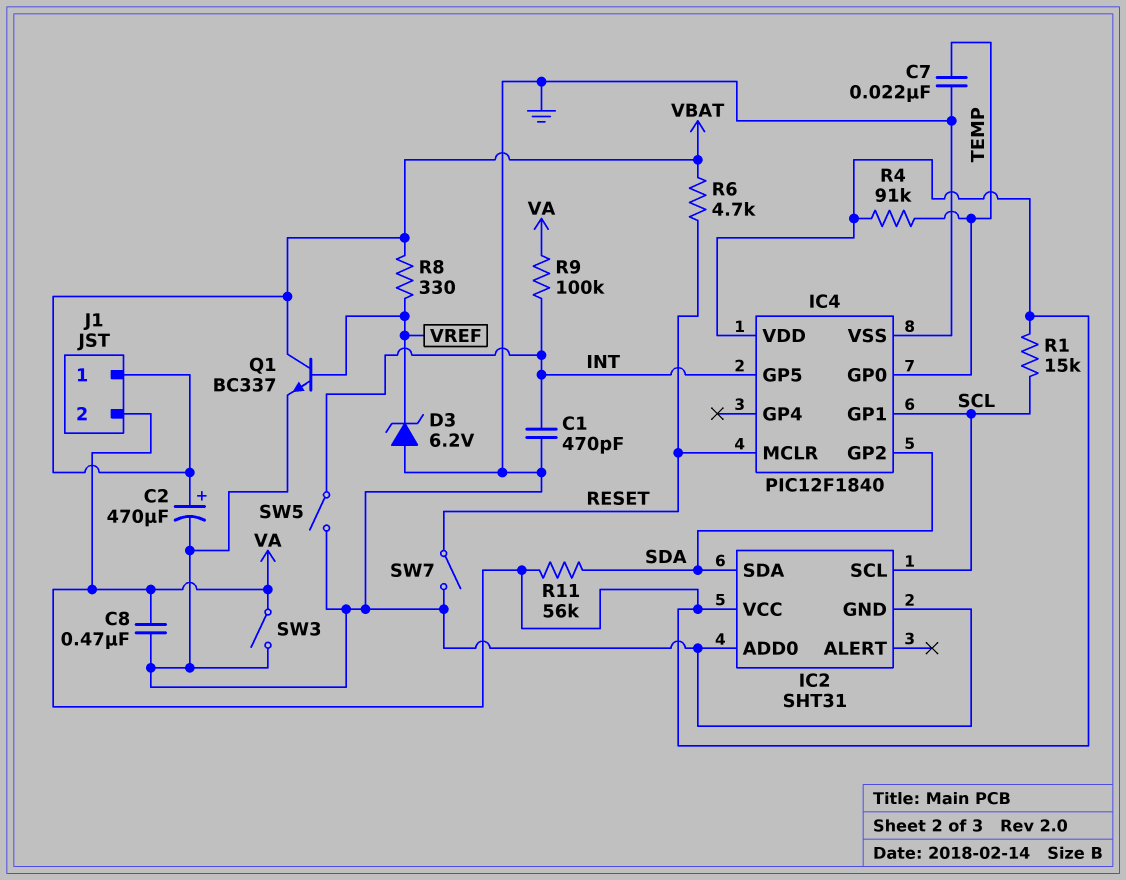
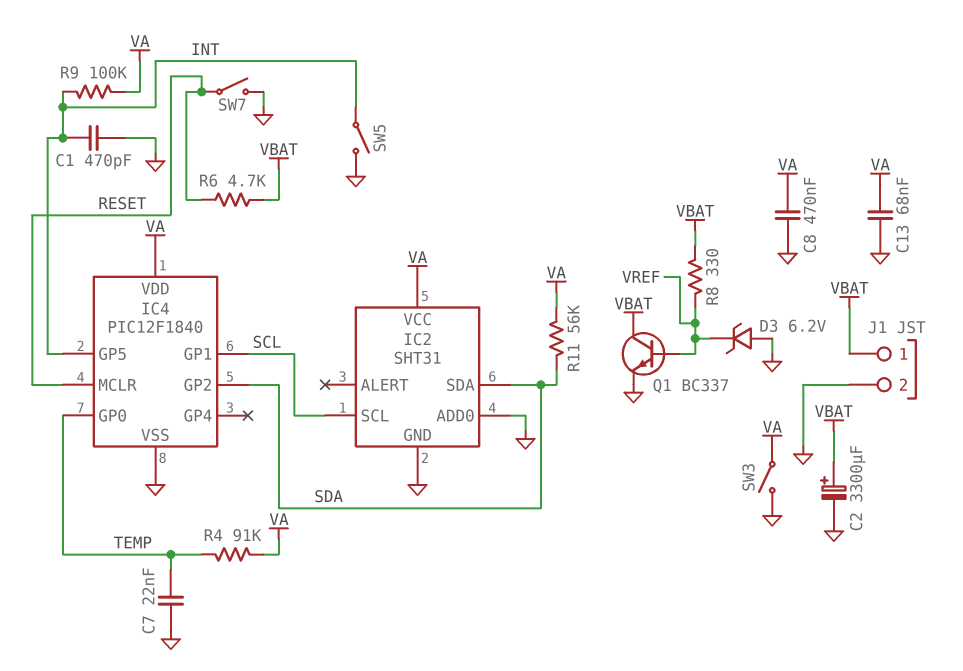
C2: 470uF (plus VBAT, minus GND) -> 3300uF (plus VBAT, minus GND)
C13: none -> 68nF (GND, VA)
J1 pin 2: VA -> GND
R1: 15k (SCL, VA) -> none

